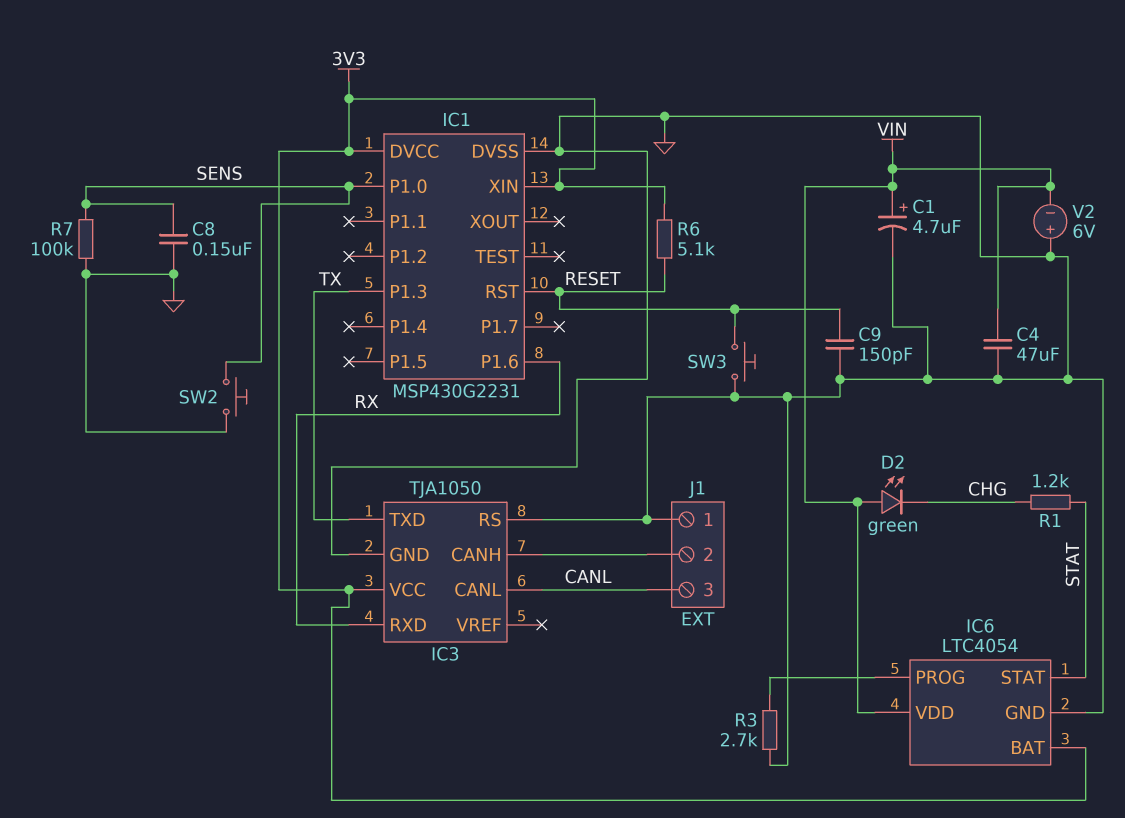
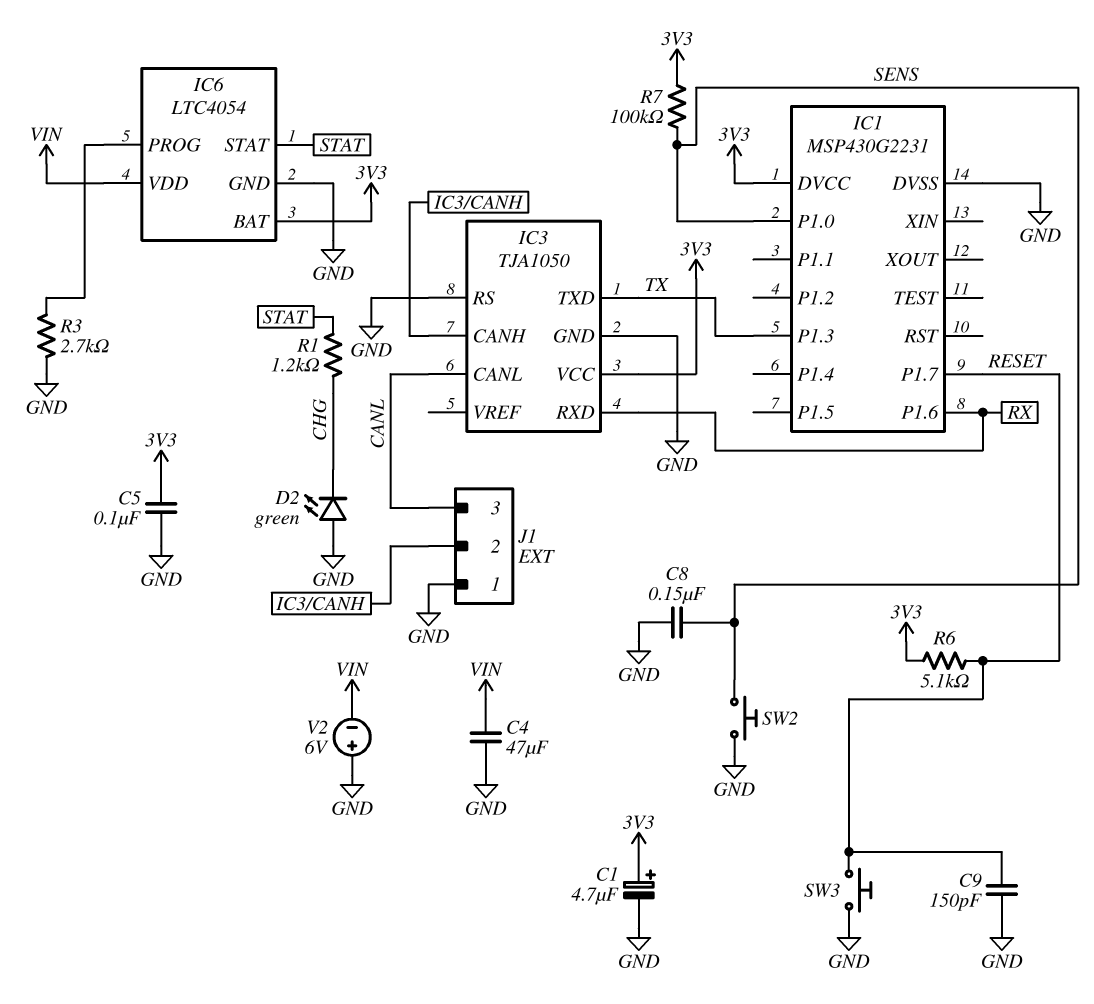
C1: 4.7uF (plus VIN, minus GND) -> 4.7uF (plus 3V3, minus GND)
C5: none -> 100nF (3V3, GND)
D2: LED green (A VIN, K CHG) -> LED green (A GND, K CHG)
IC1 pin P1.7: none -> RESET
IC1 pin RST: RESET -> none
IC1 pin XIN: 3V3 -> none
R7: 100k (GND, SENS) -> 100k (3V3, SENS)

